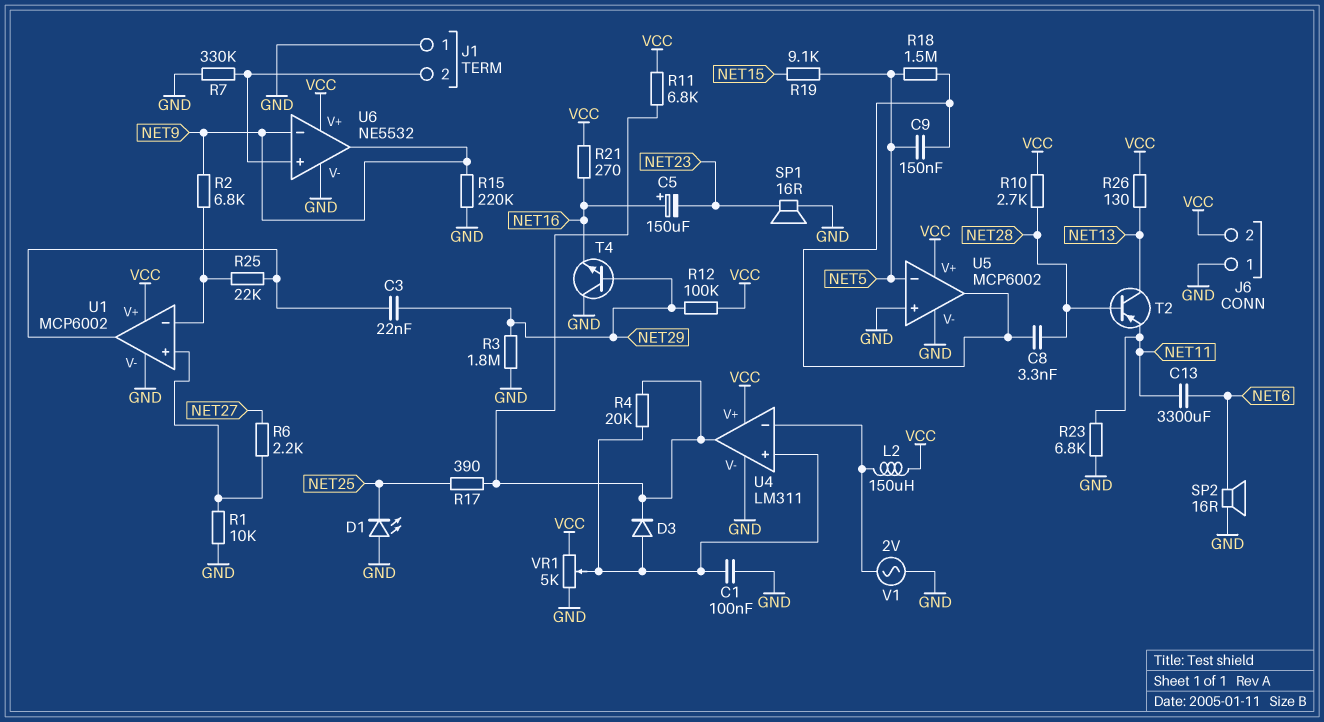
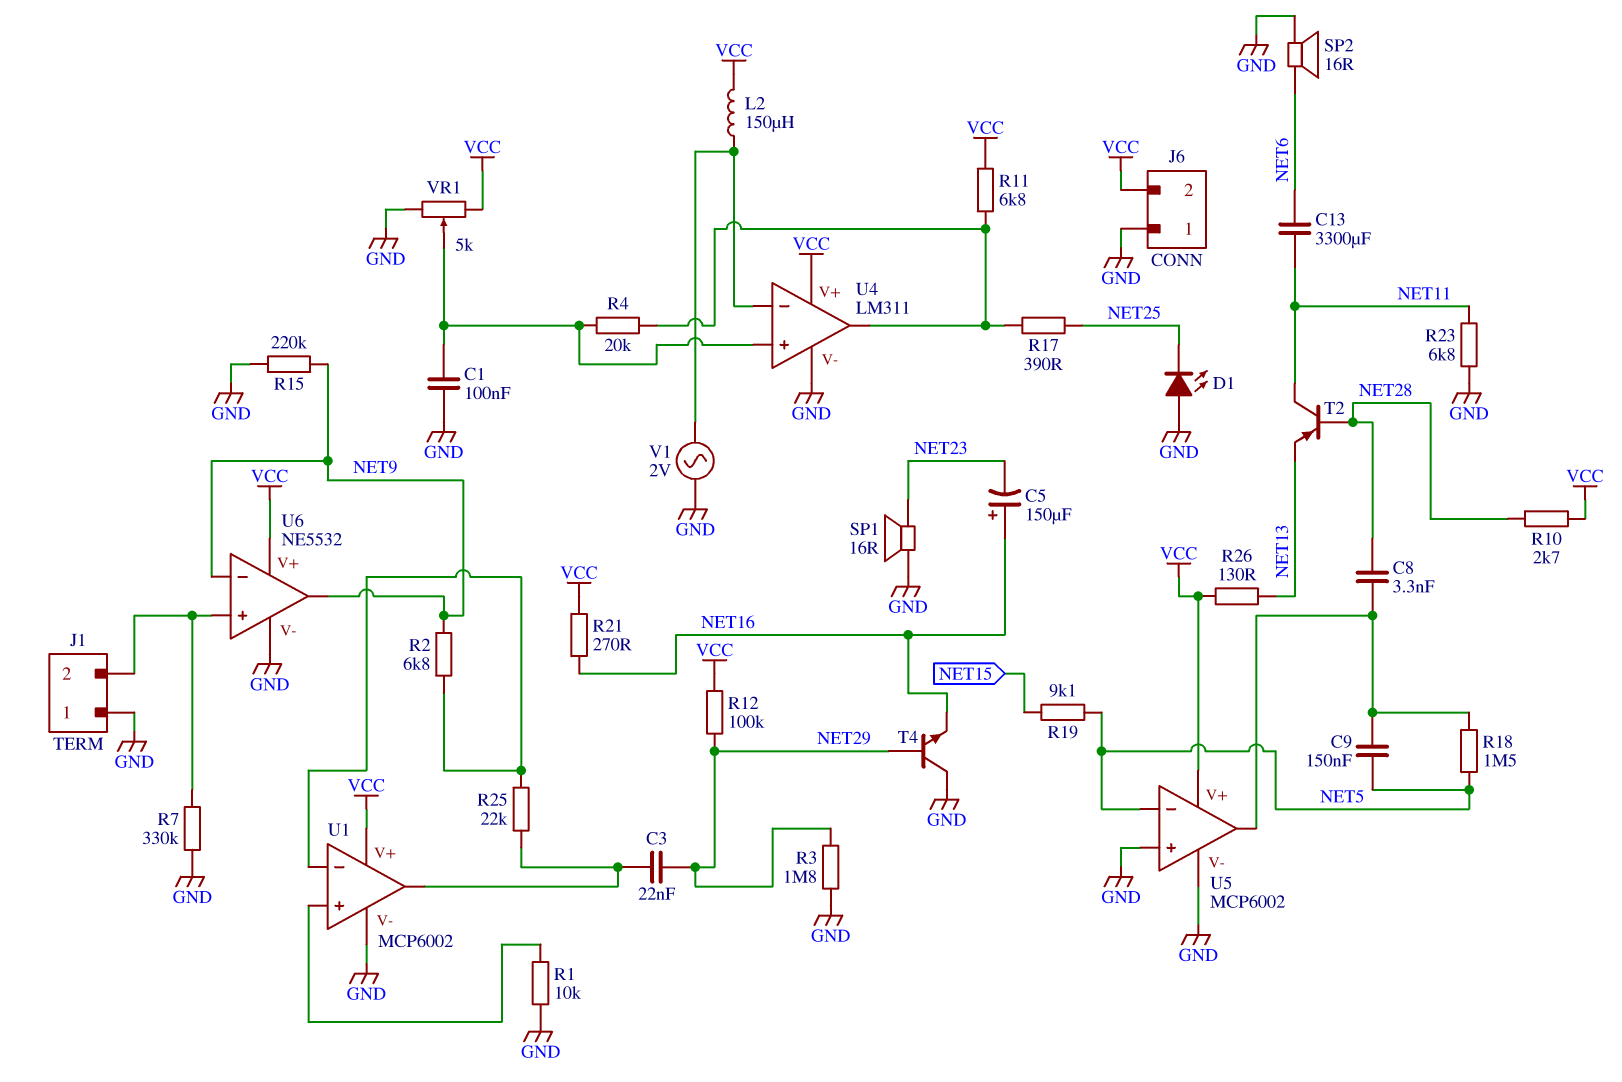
D3: diode (A U4/in+, K U4/out) -> none
R6: 2.2k (NET27, U1/in+) -> none
T2: PNP (B NET28, C NET13, E NET11) -> PNP (B NET28, C NET11, E NET13)

